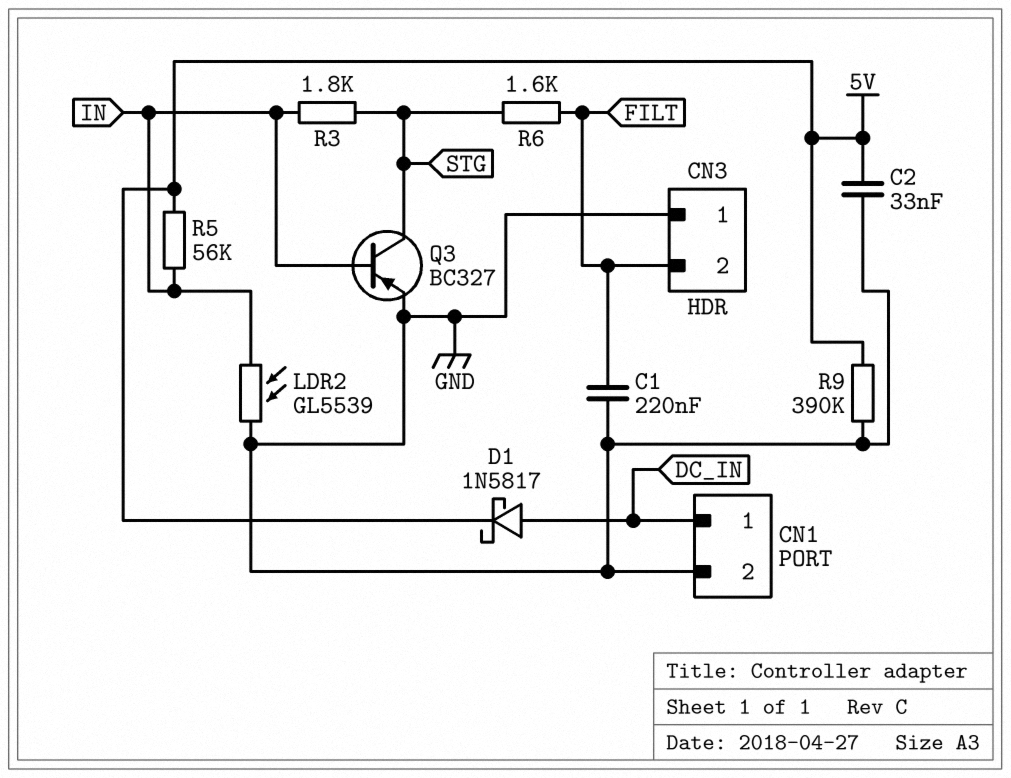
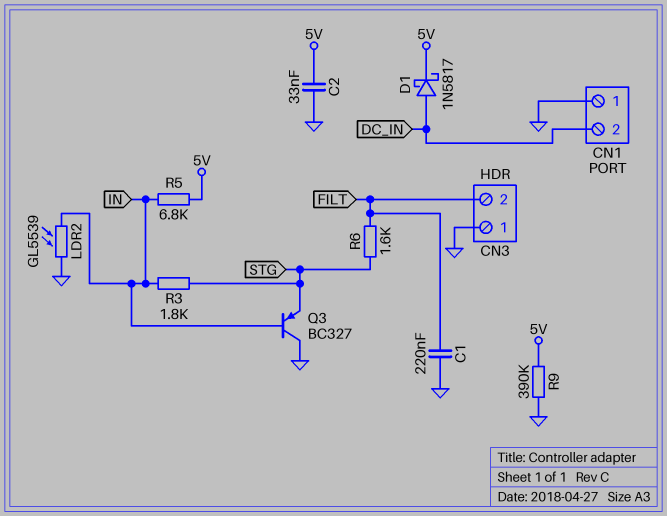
CN1 pin 1: DC_IN -> GND
CN1 pin 2: GND -> DC_IN
Q3: PNP BC327 (B IN, C STG, E GND) -> PNP BC327 (B IN, C GND, E STG)
R5: 56k (5V, IN) -> 6.8k (5V, IN)

